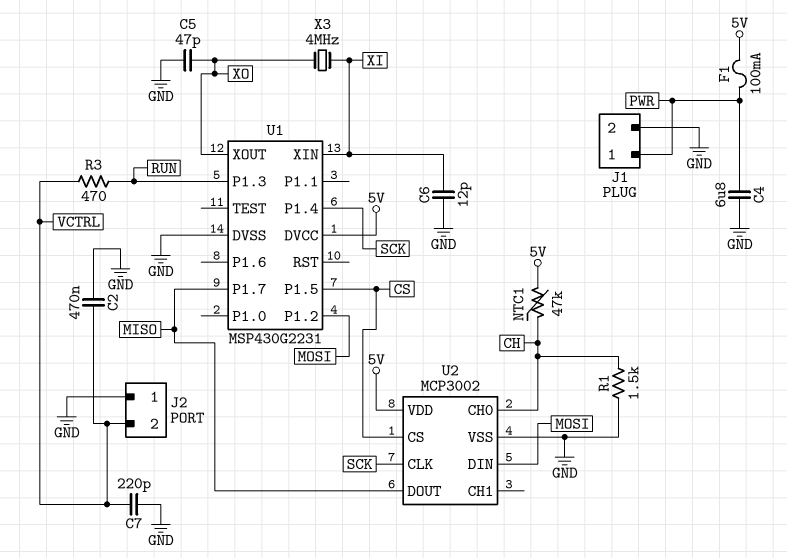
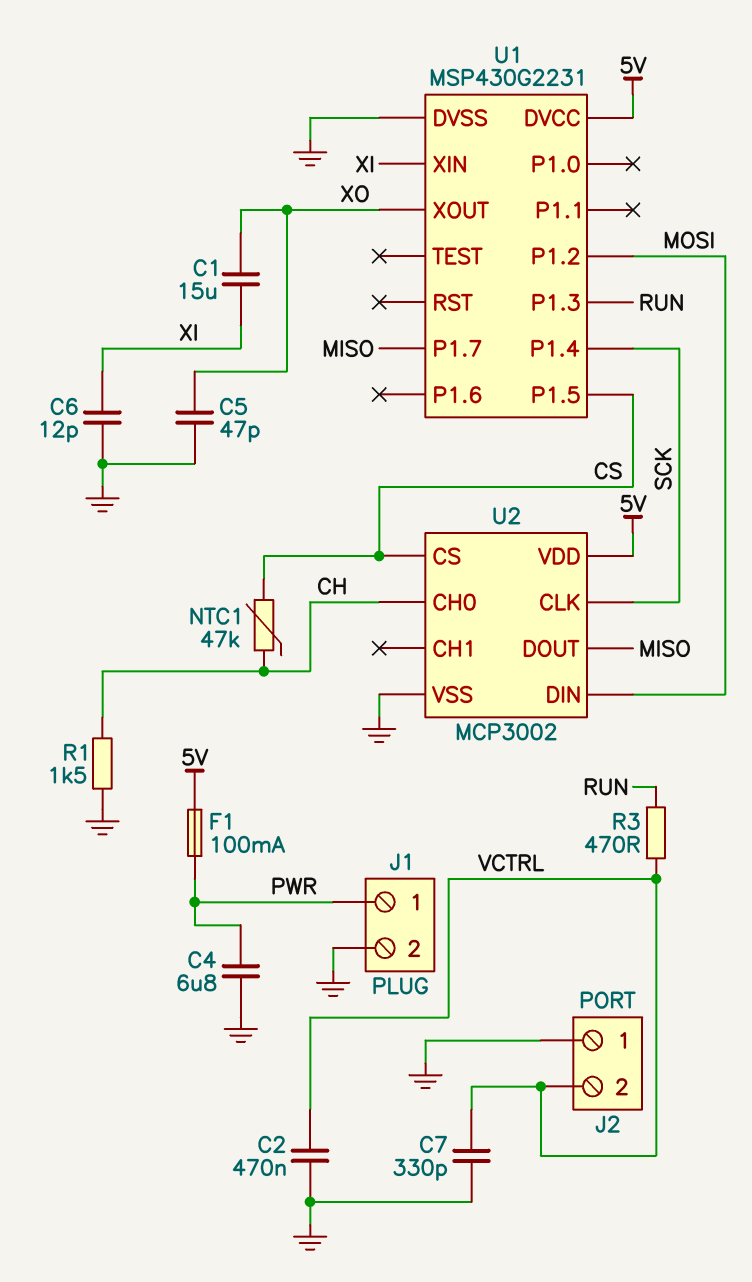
C1: none -> 15uF (XI, XO)
C7: 220pF (GND, VCTRL) -> 330pF (GND, VCTRL)
NTC1: 47k (5V, CH) -> 47k (CH, CS)
X3: 4MHz (XI, XO) -> none

